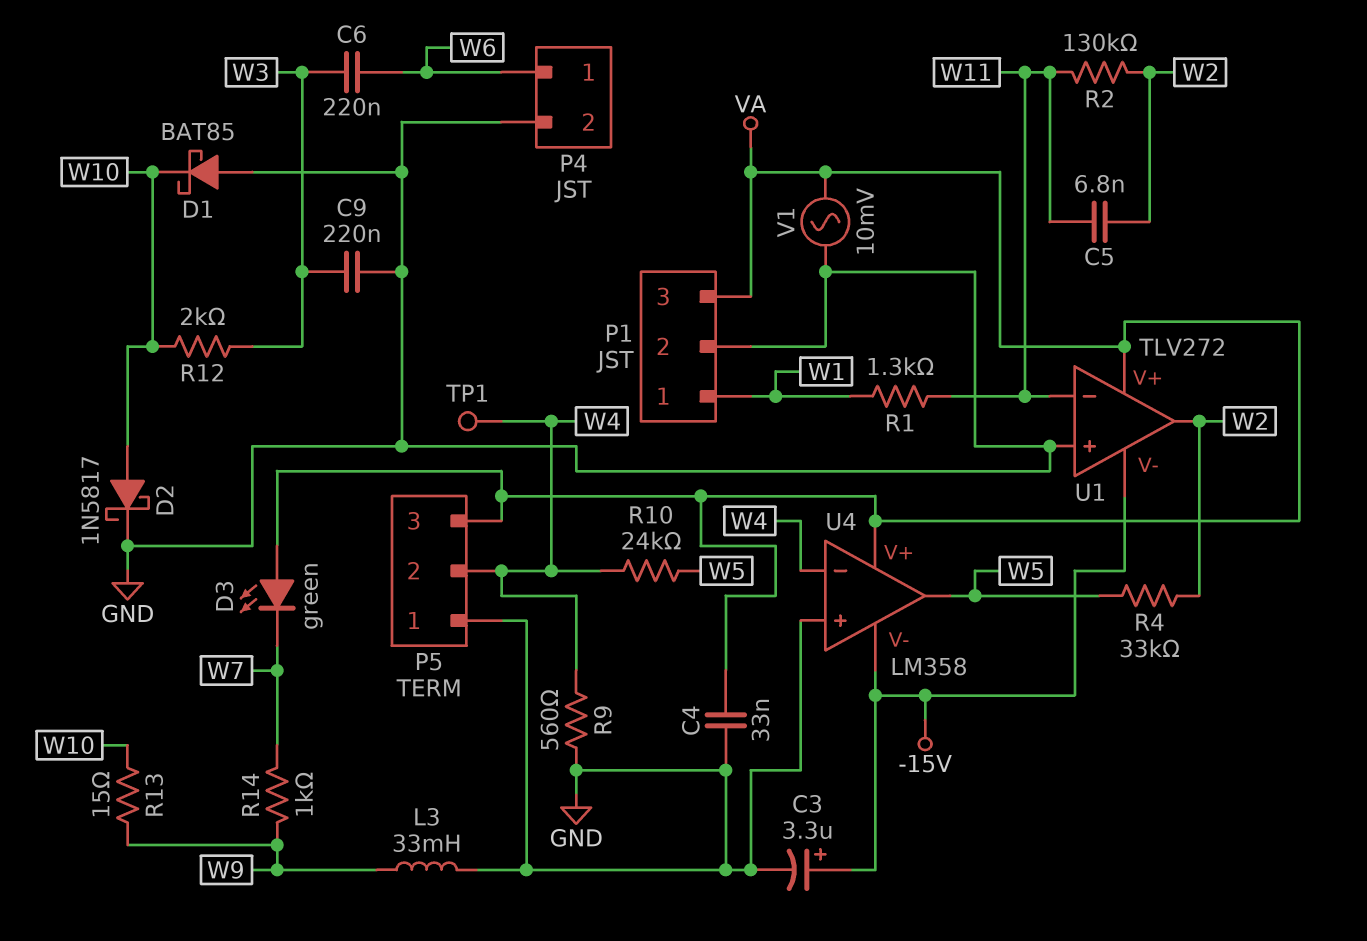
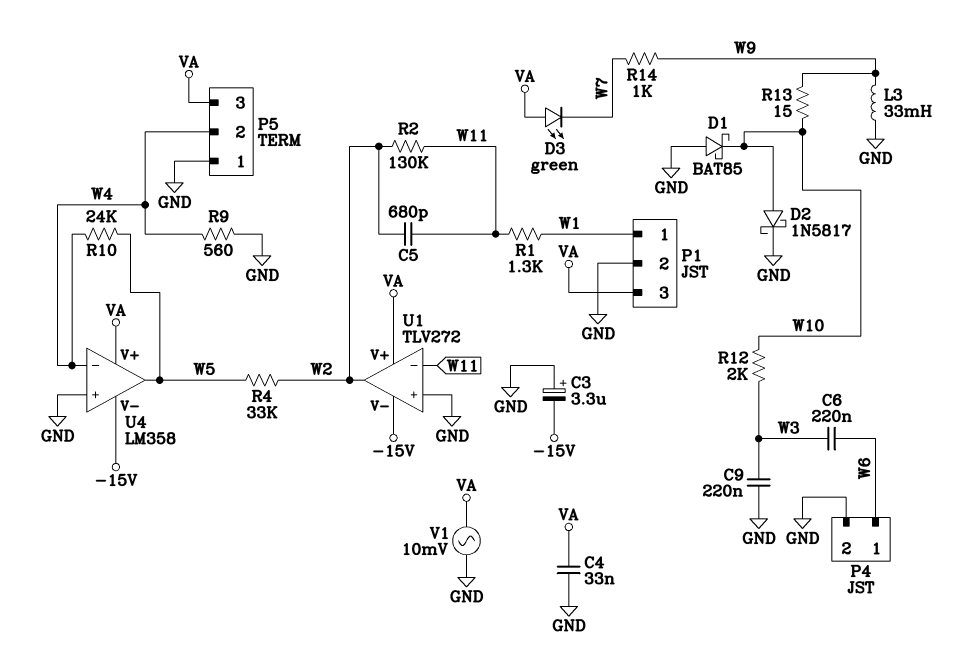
C3: 3.3uF (plus -15V, minus GND) -> 3.3uF (plus GND, minus -15V)
C5: 6.8nF (W2, W11) -> 680pF (W2, W11)
TP1: test point (W4) -> none

